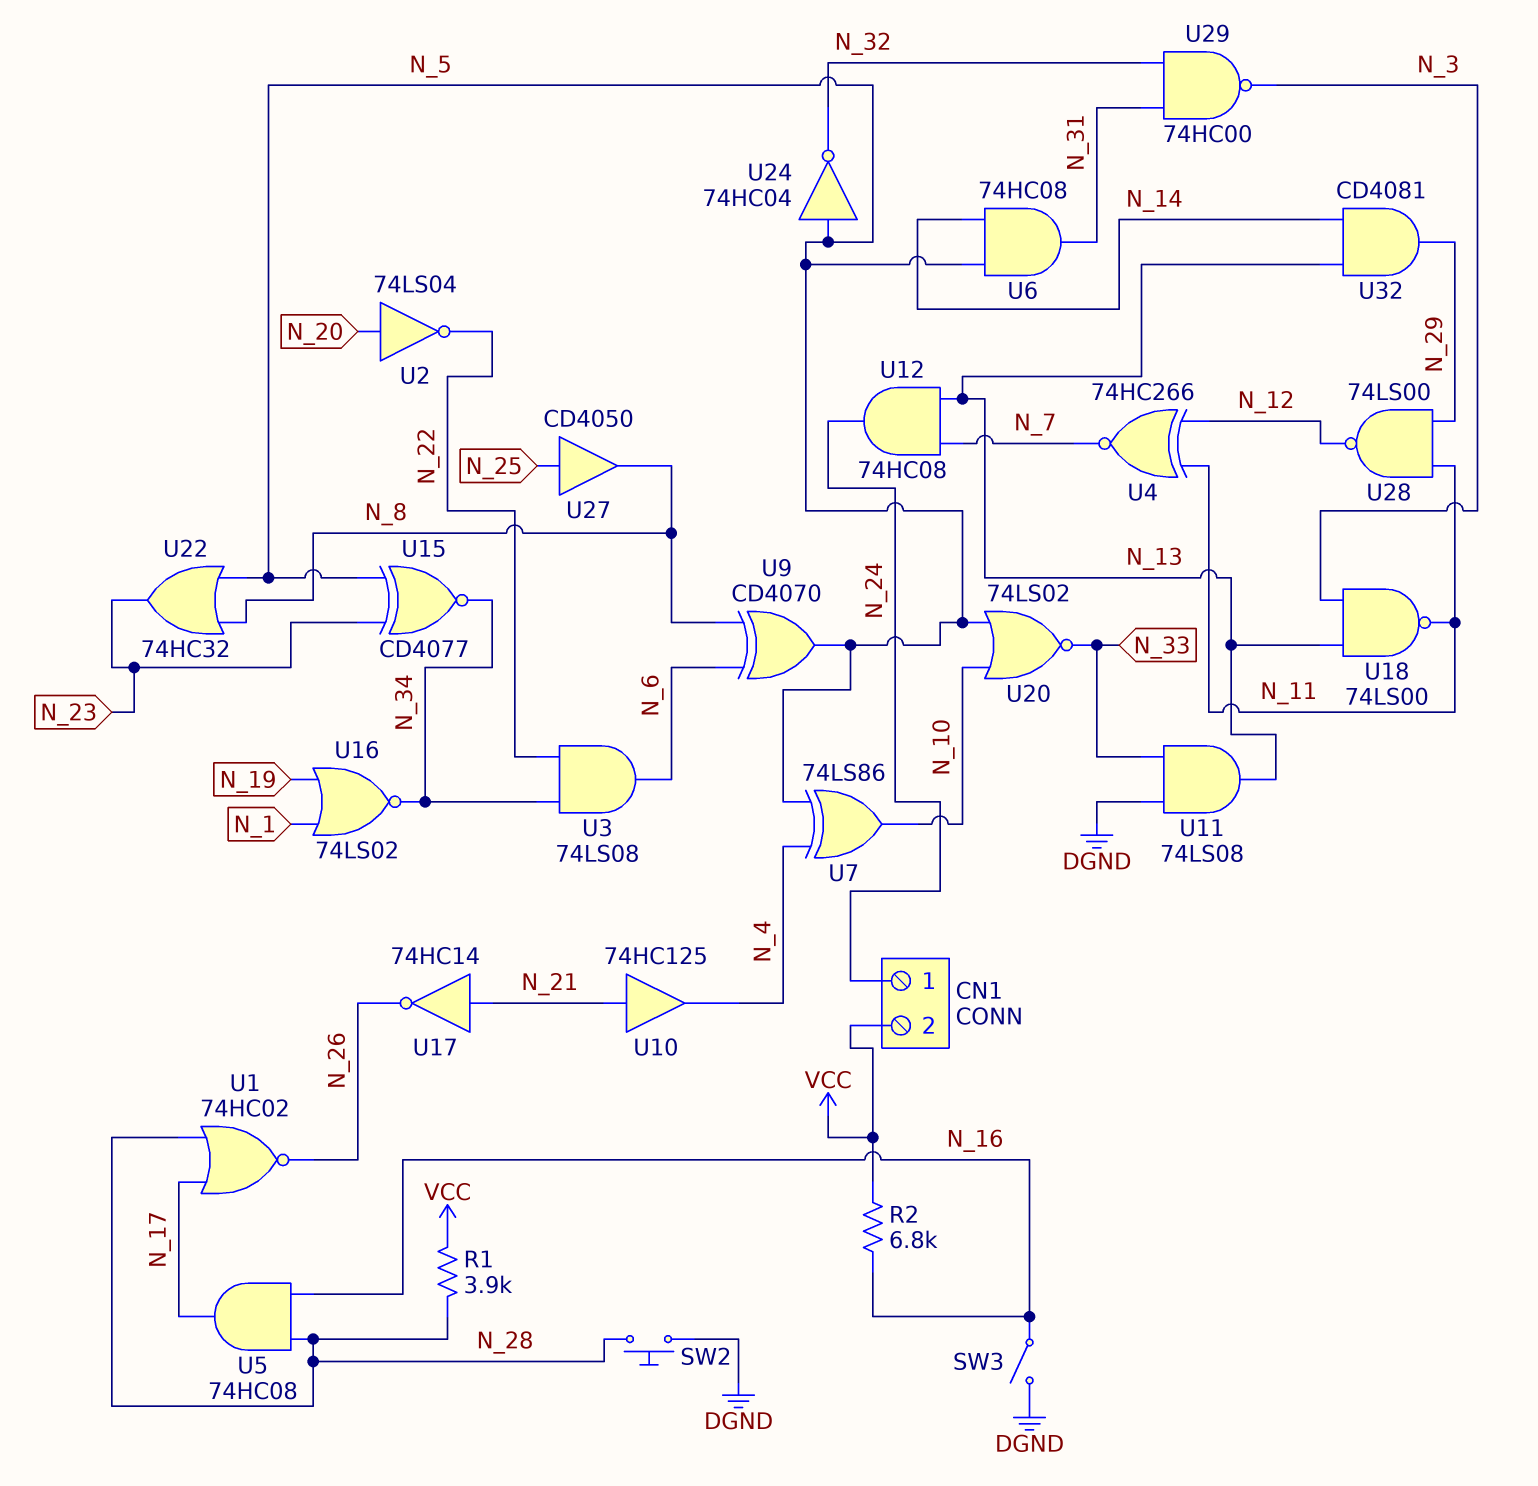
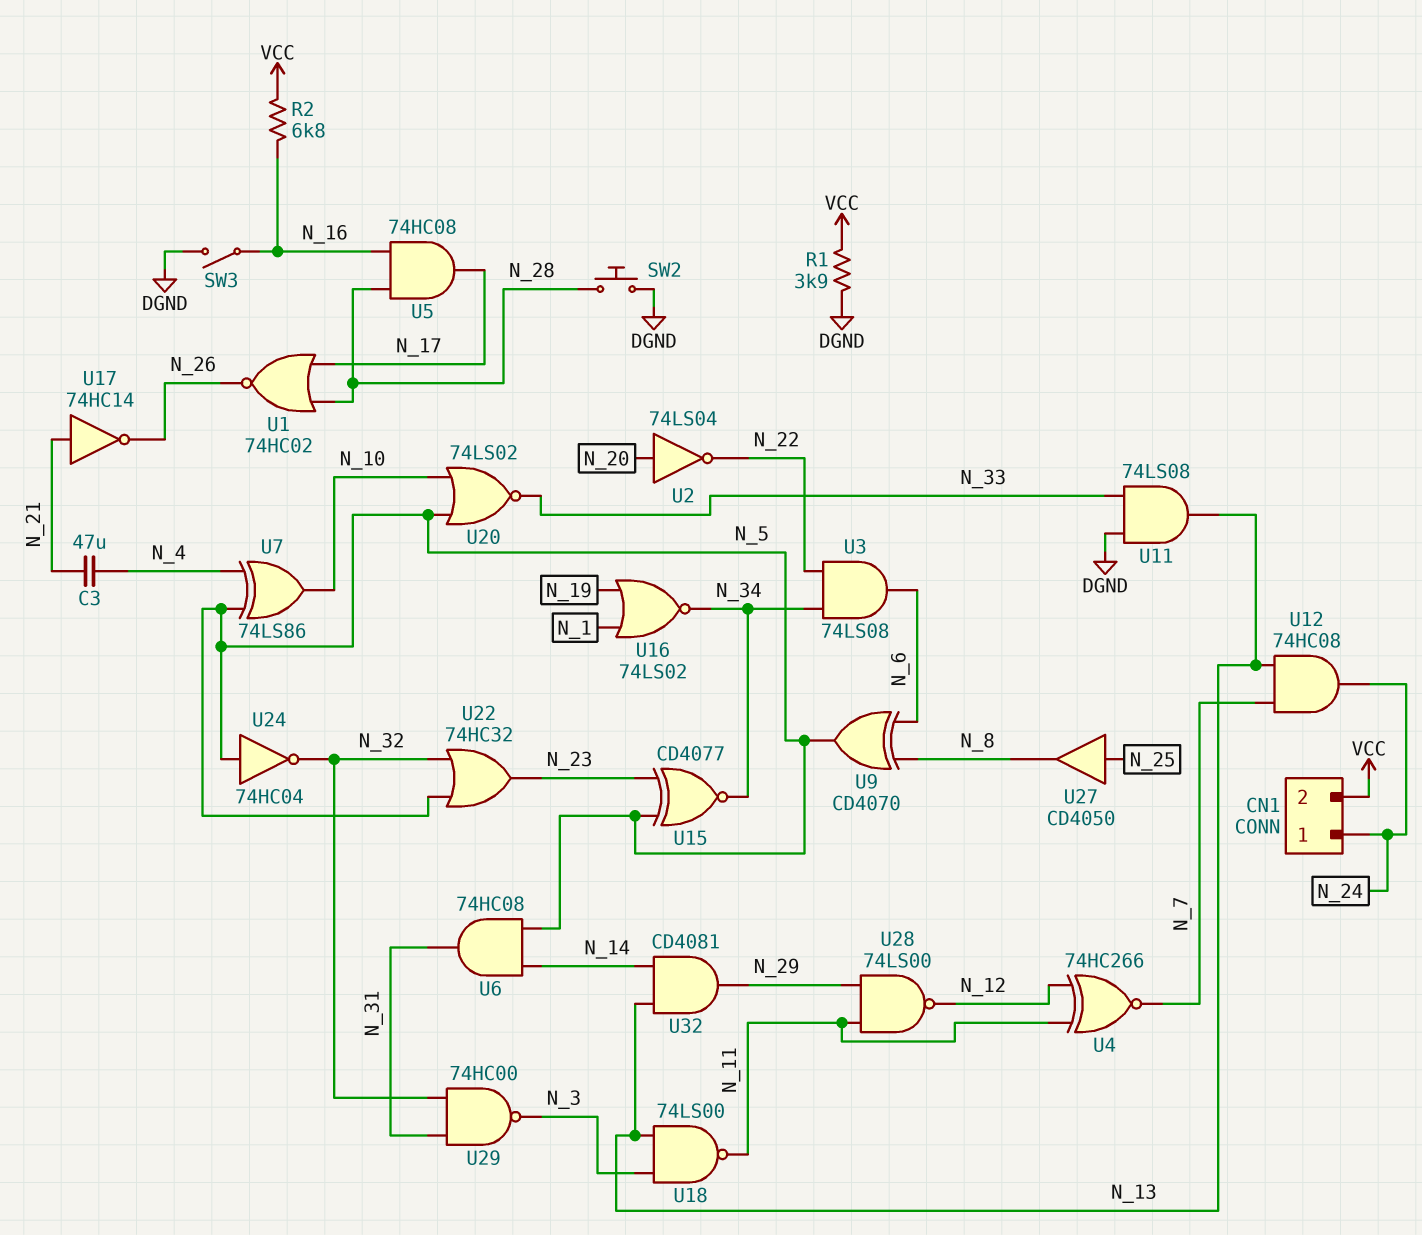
C3: none -> 47uF (N_4, N_21)
R1: 3.9k (N_28, VCC) -> 3.9k (DGND, VCC)
U10: buffer 74HC125 (in N_21, out N_4) -> none
U22: OR 74HC32 (in N_5, in N_8, out N_23) -> OR 74HC32 (in N_5, in N_32, out N_23)

